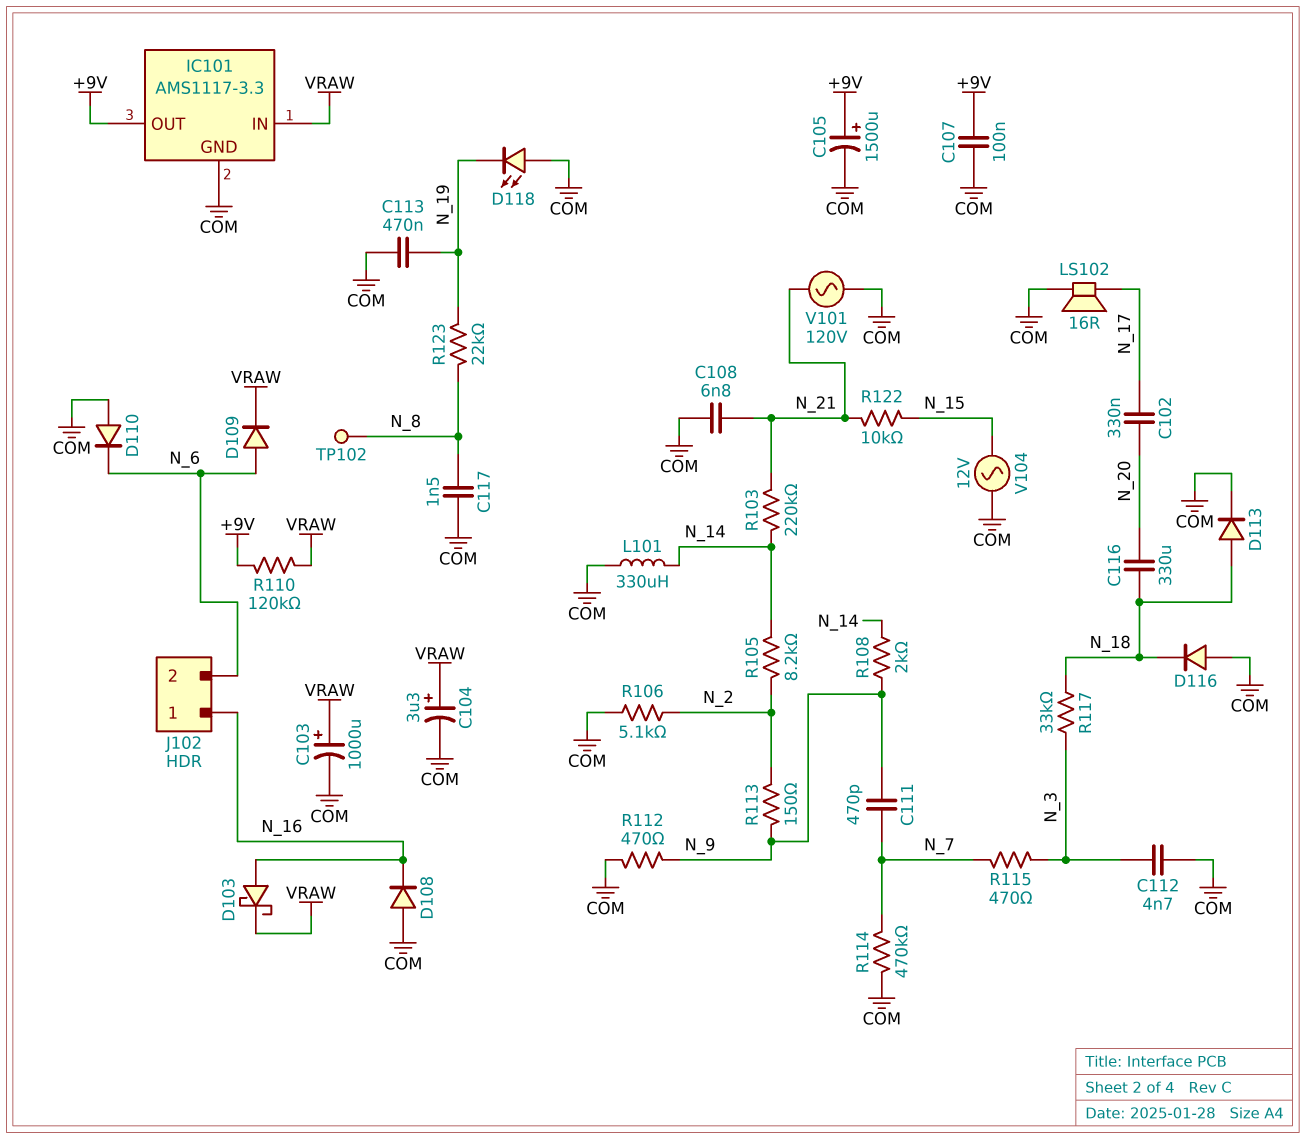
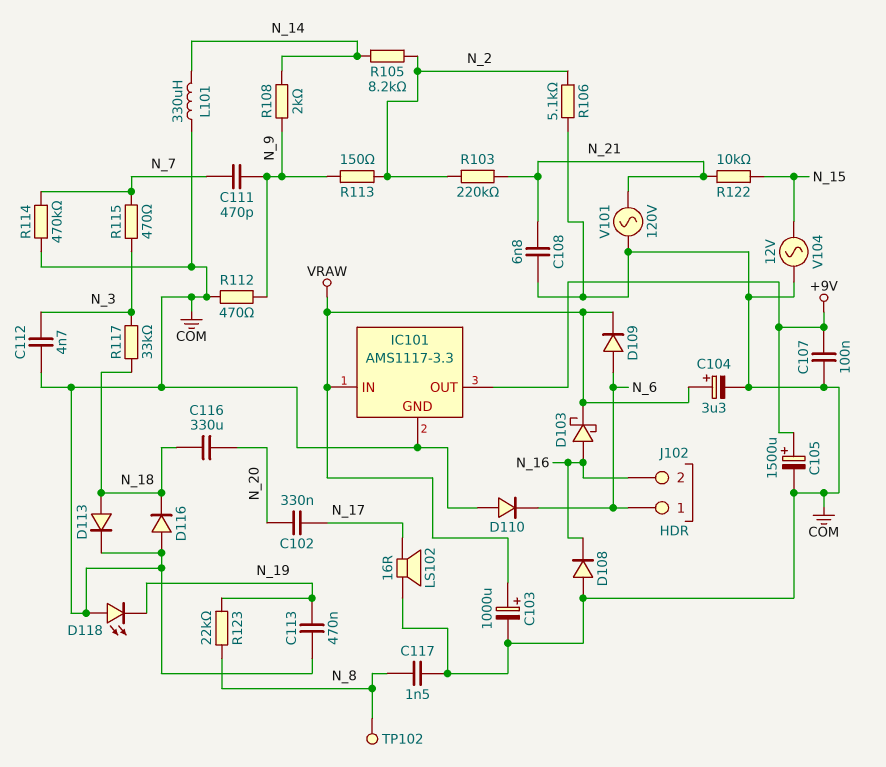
J102 pin 1: N_16 -> N_6
J102 pin 2: N_6 -> N_16
R103: 220k (N_14, N_21) -> 220k (N_2, N_21)
R110: 120k (+9V, VRAW) -> none

